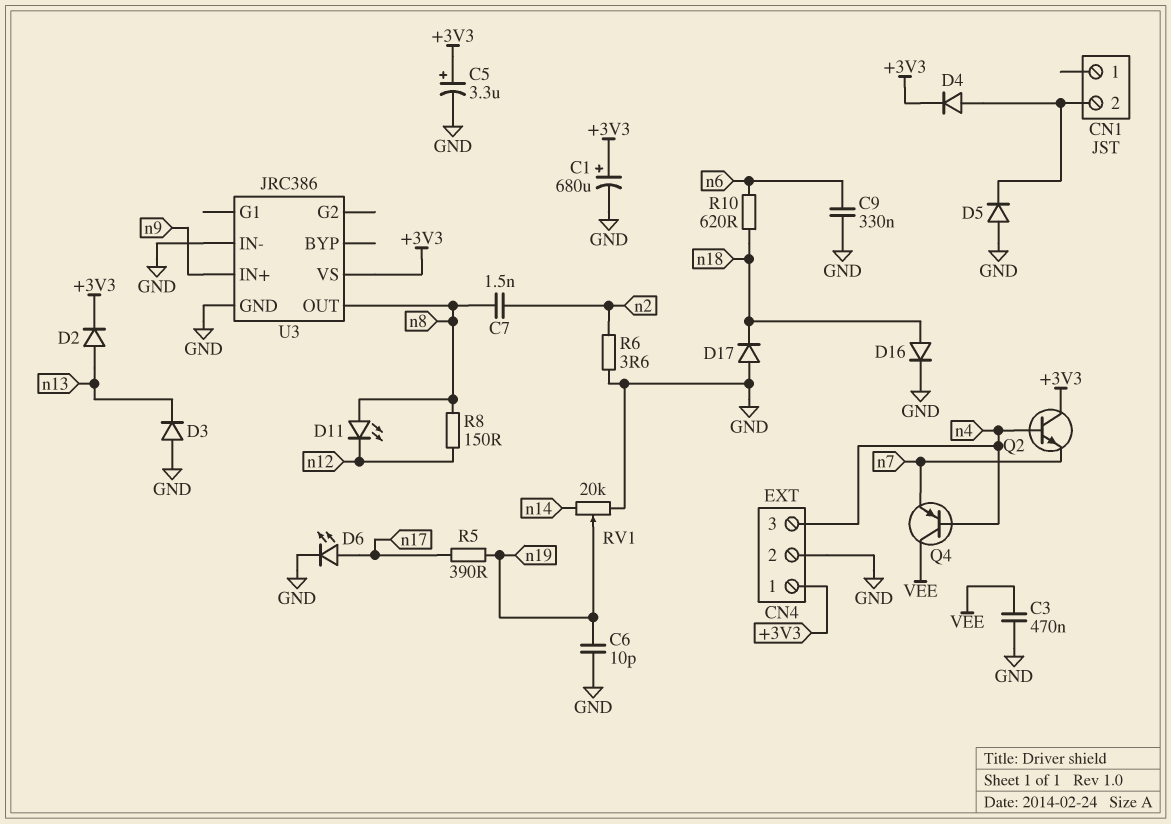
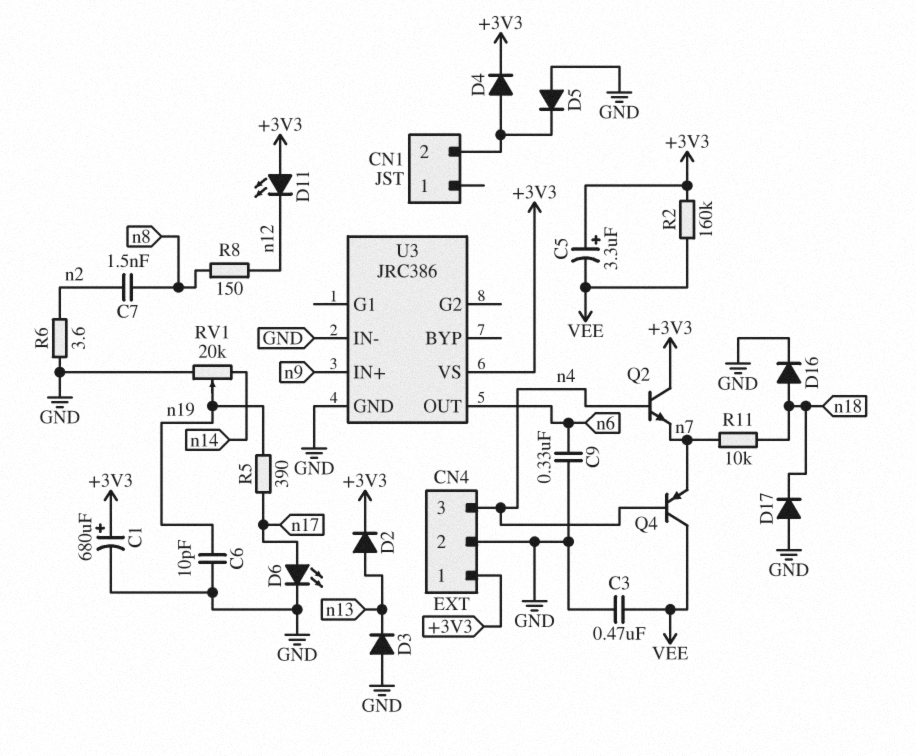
C5: 3.3uF (plus +3V3, minus GND) -> 3.3uF (plus +3V3, minus VEE)
D11: LED (A n8, K n12) -> LED (A +3V3, K n12)
R2: none -> 160k (+3V3, VEE)
R10: 620 (n6, n18) -> none
R11: none -> 10k (n7, n18)
U3 pin OUT: n8 -> n6

